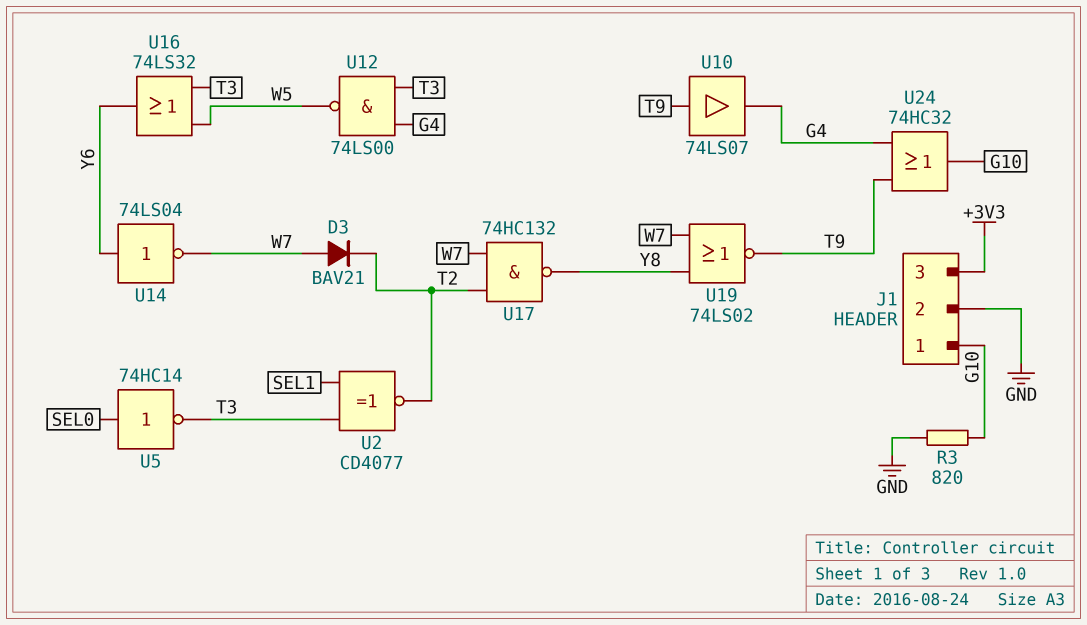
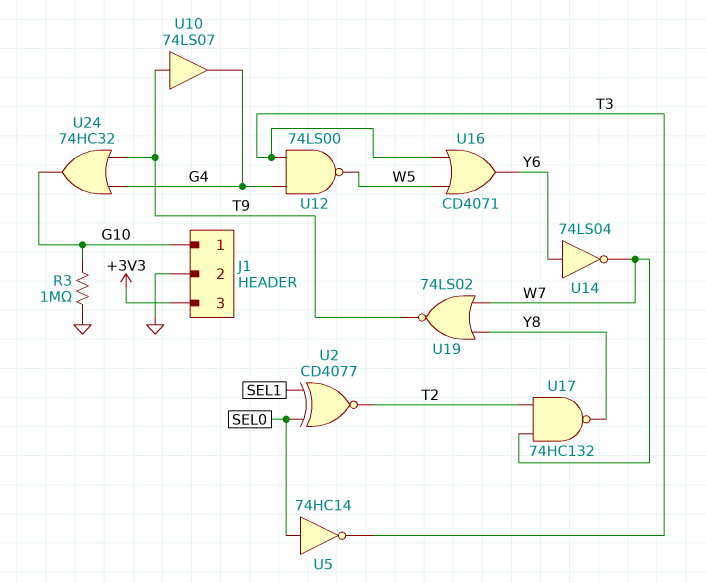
D3: diode BAV21 (A W7, K T2) -> none
R3: 820 (G10, GND) -> 1M (G10, GND)
U2: XNOR CD4077 (in SEL1, in T3, out T2) -> XNOR CD4077 (in SEL0, in SEL1, out T2)
U16: OR 74LS32 (in T3, in W5, out Y6) -> OR CD4071 (in T3, in W5, out Y6)

